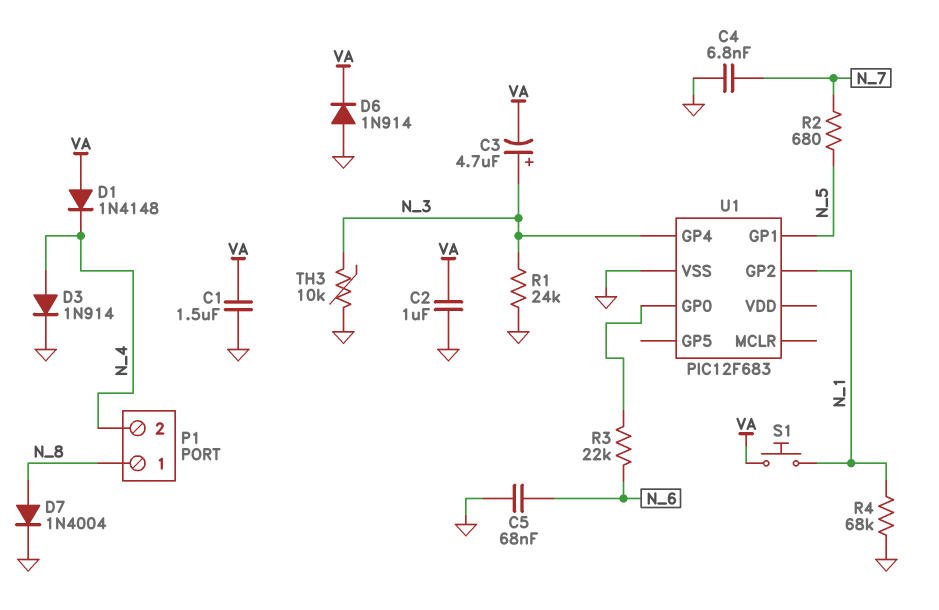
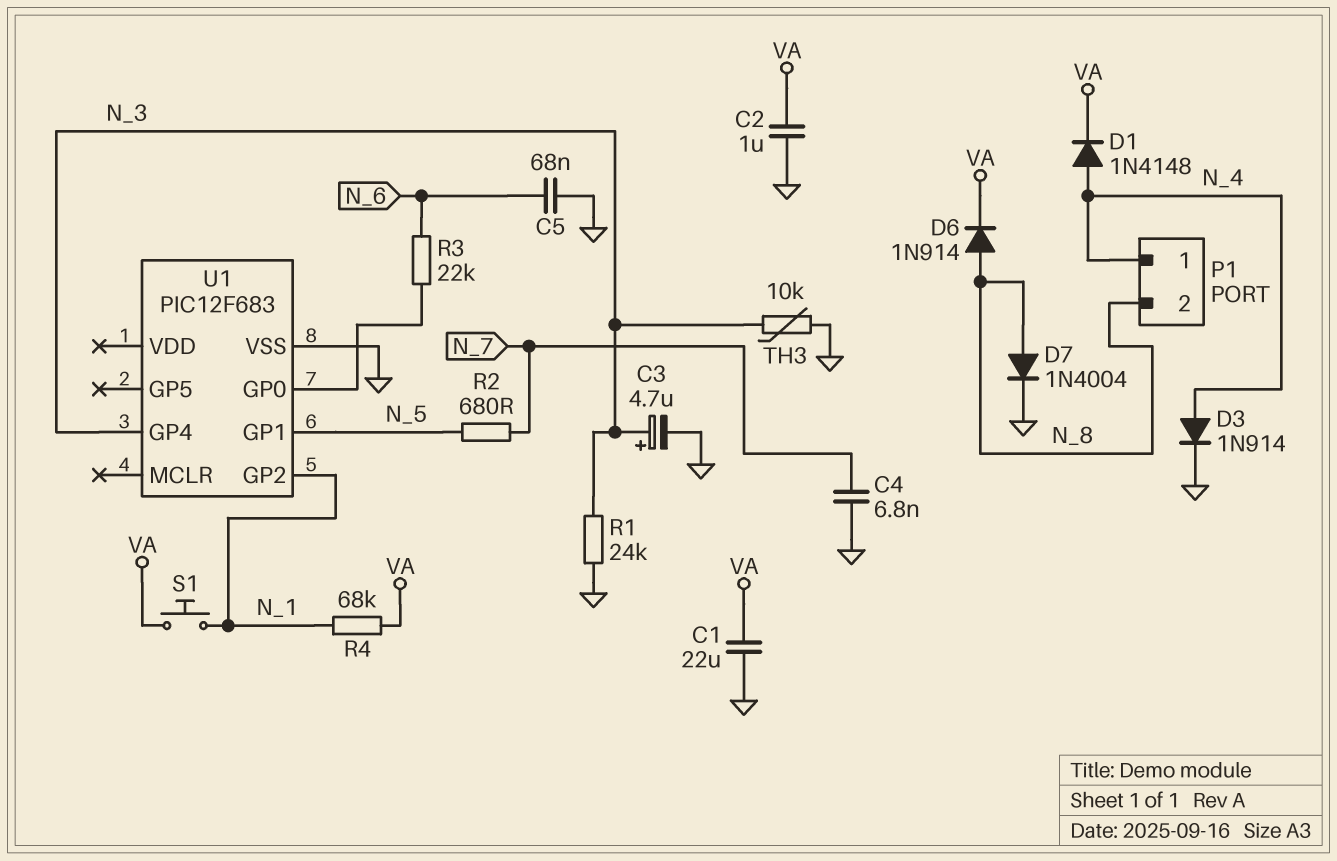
C1: 1.5uF (GND, VA) -> 22uF (GND, VA)
C3: 4.7uF (plus N_3, minus VA) -> 4.7uF (plus N_3, minus GND)
D1: diode 1N4148 (A VA, K N_4) -> diode 1N4148 (A N_4, K VA)
D6: diode 1N914 (A GND, K VA) -> diode 1N914 (A N_8, K VA)
P1 pin 1: N_8 -> N_4
P1 pin 2: N_4 -> N_8
R4: 68k (GND, N_1) -> 68k (N_1, VA)

